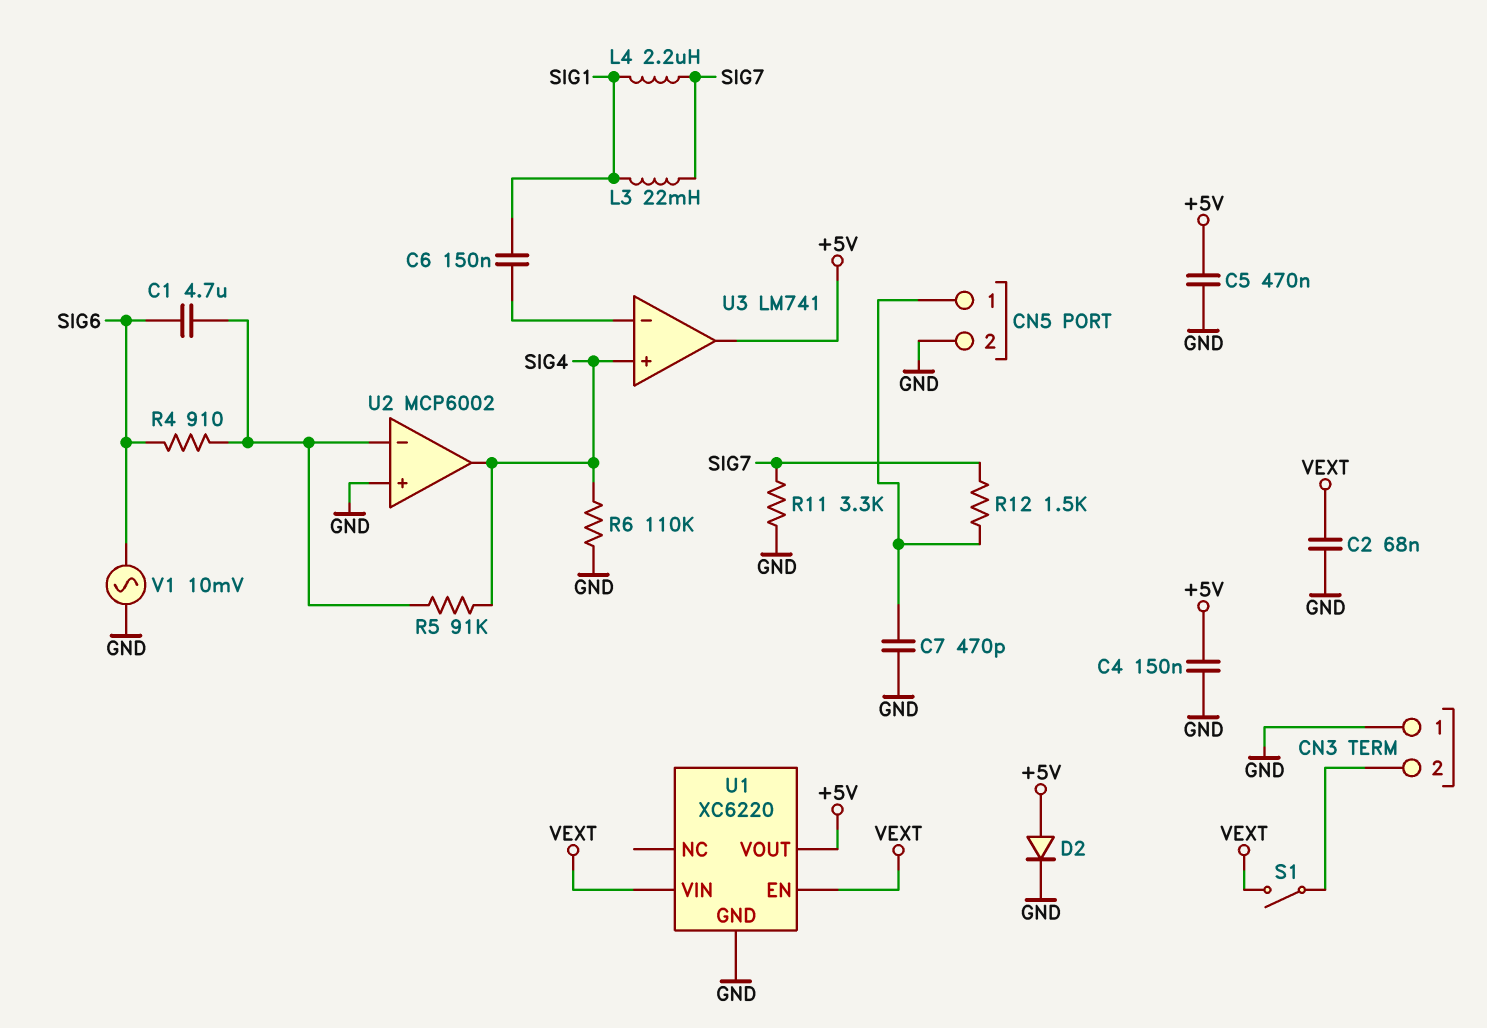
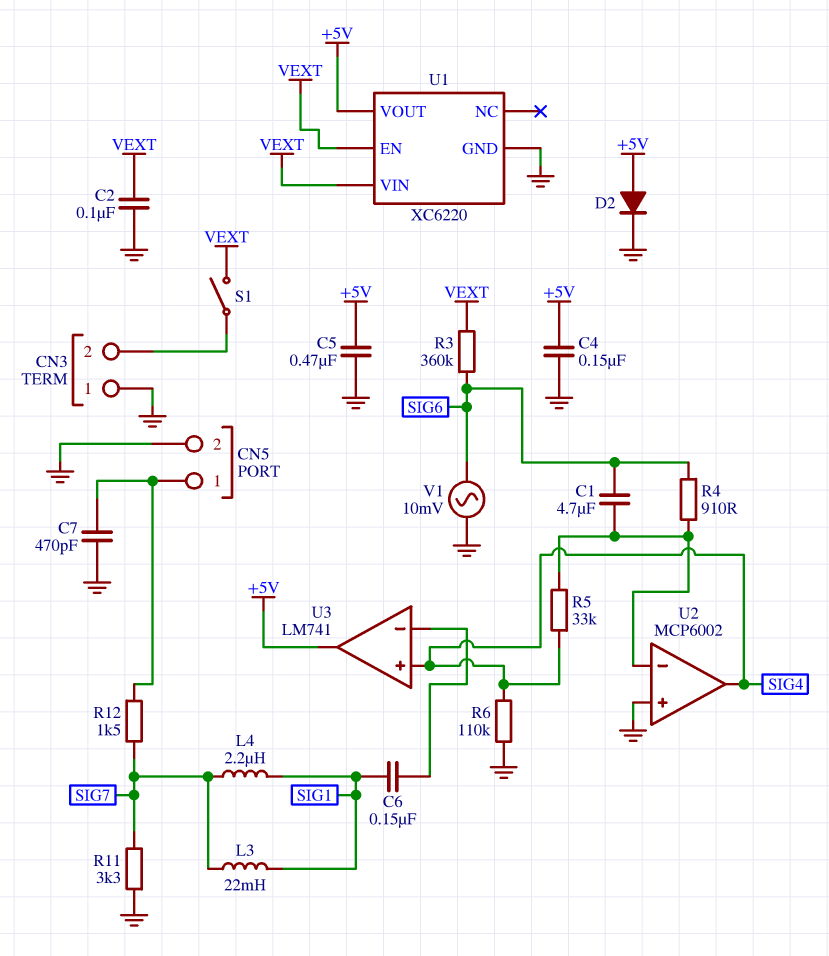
C2: 68nF (GND, VEXT) -> 100nF (GND, VEXT)
R3: none -> 360k (SIG6, VEXT)
R5: 91k (SIG4, U2/in-) -> 33k (SIG4, U2/in-)

